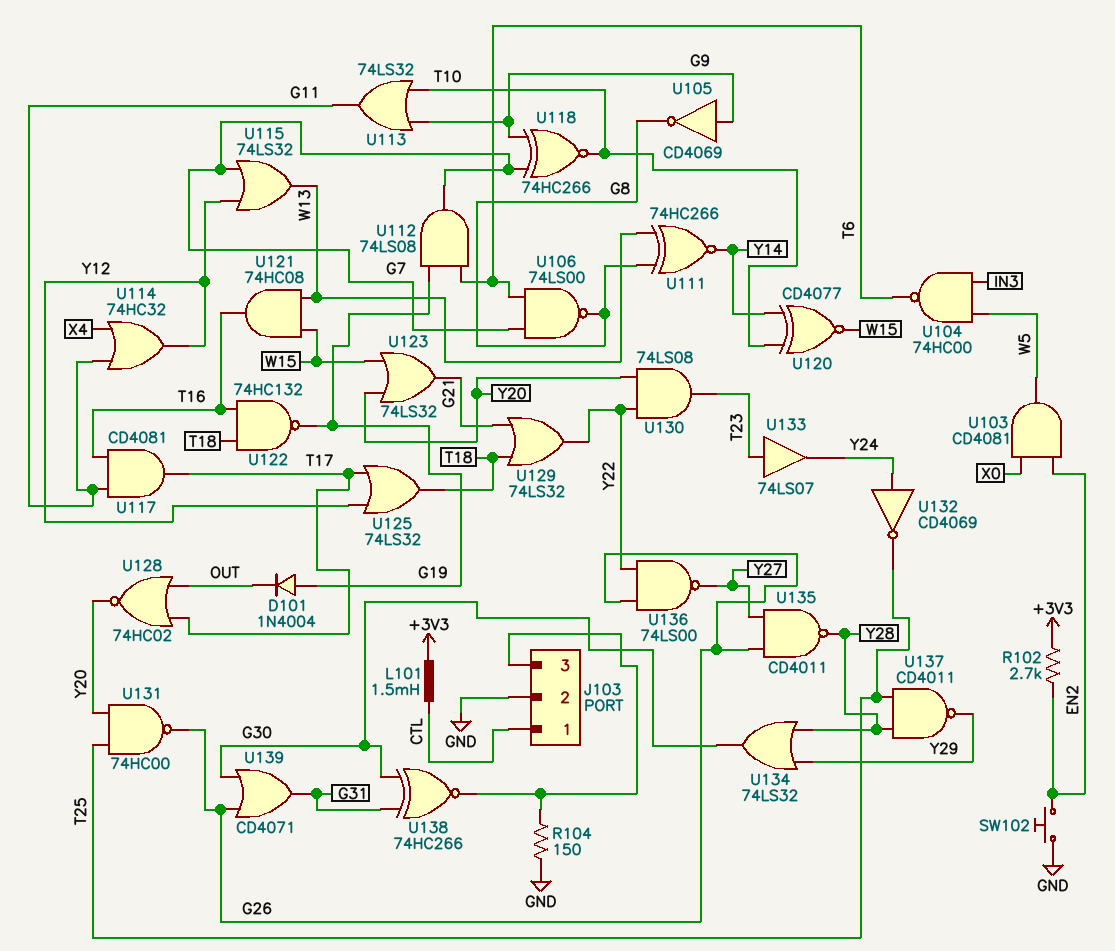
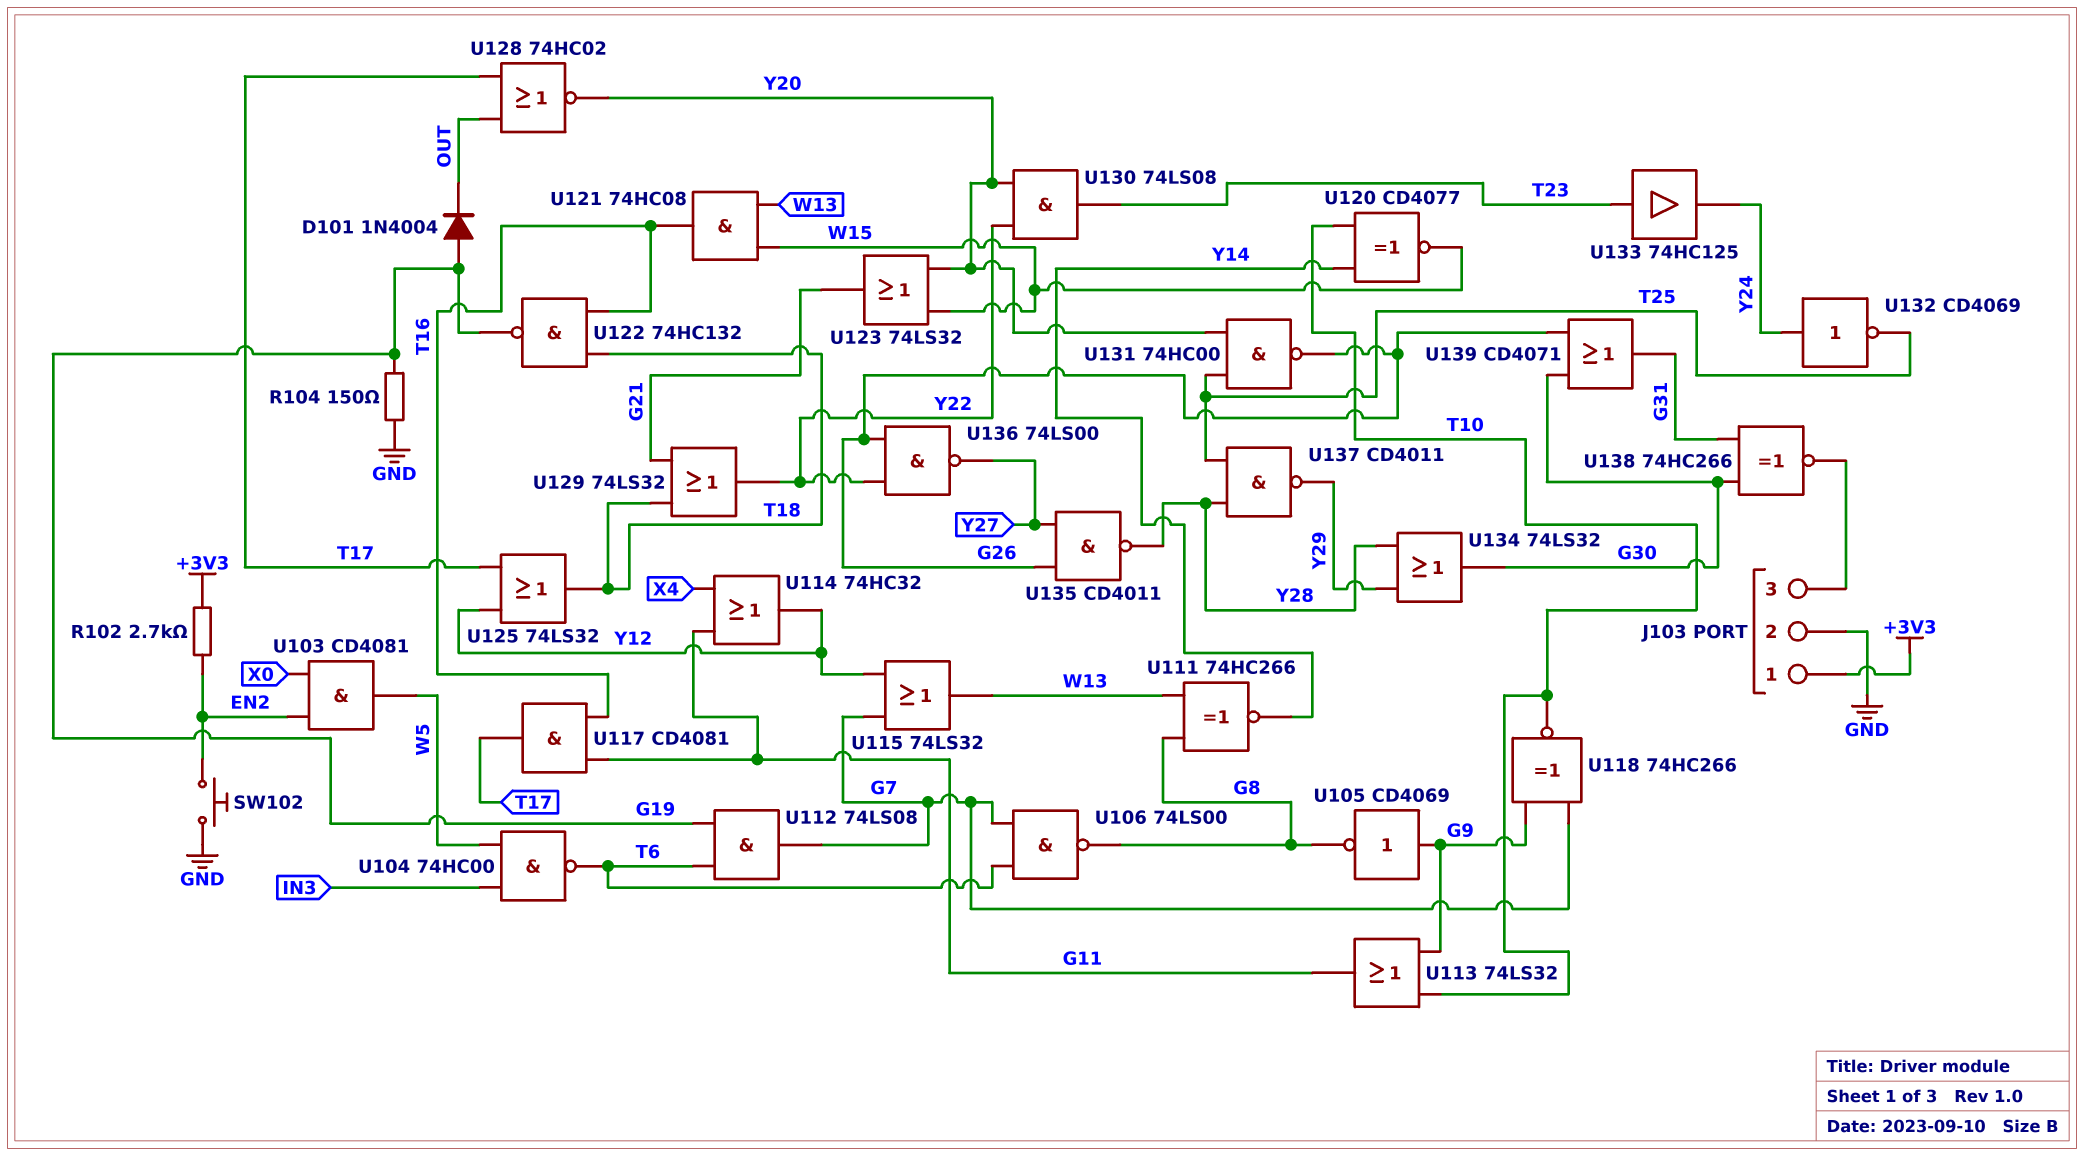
J103 pin 1: CTL -> +3V3
L101: 1.5mH (+3V3, CTL) -> none
R104: 150 (GND, J103/3) -> 150 (G19, GND)
U133: buffer 74LS07 (in T23, out Y24) -> buffer 74HC125 (in T23, out Y24)

